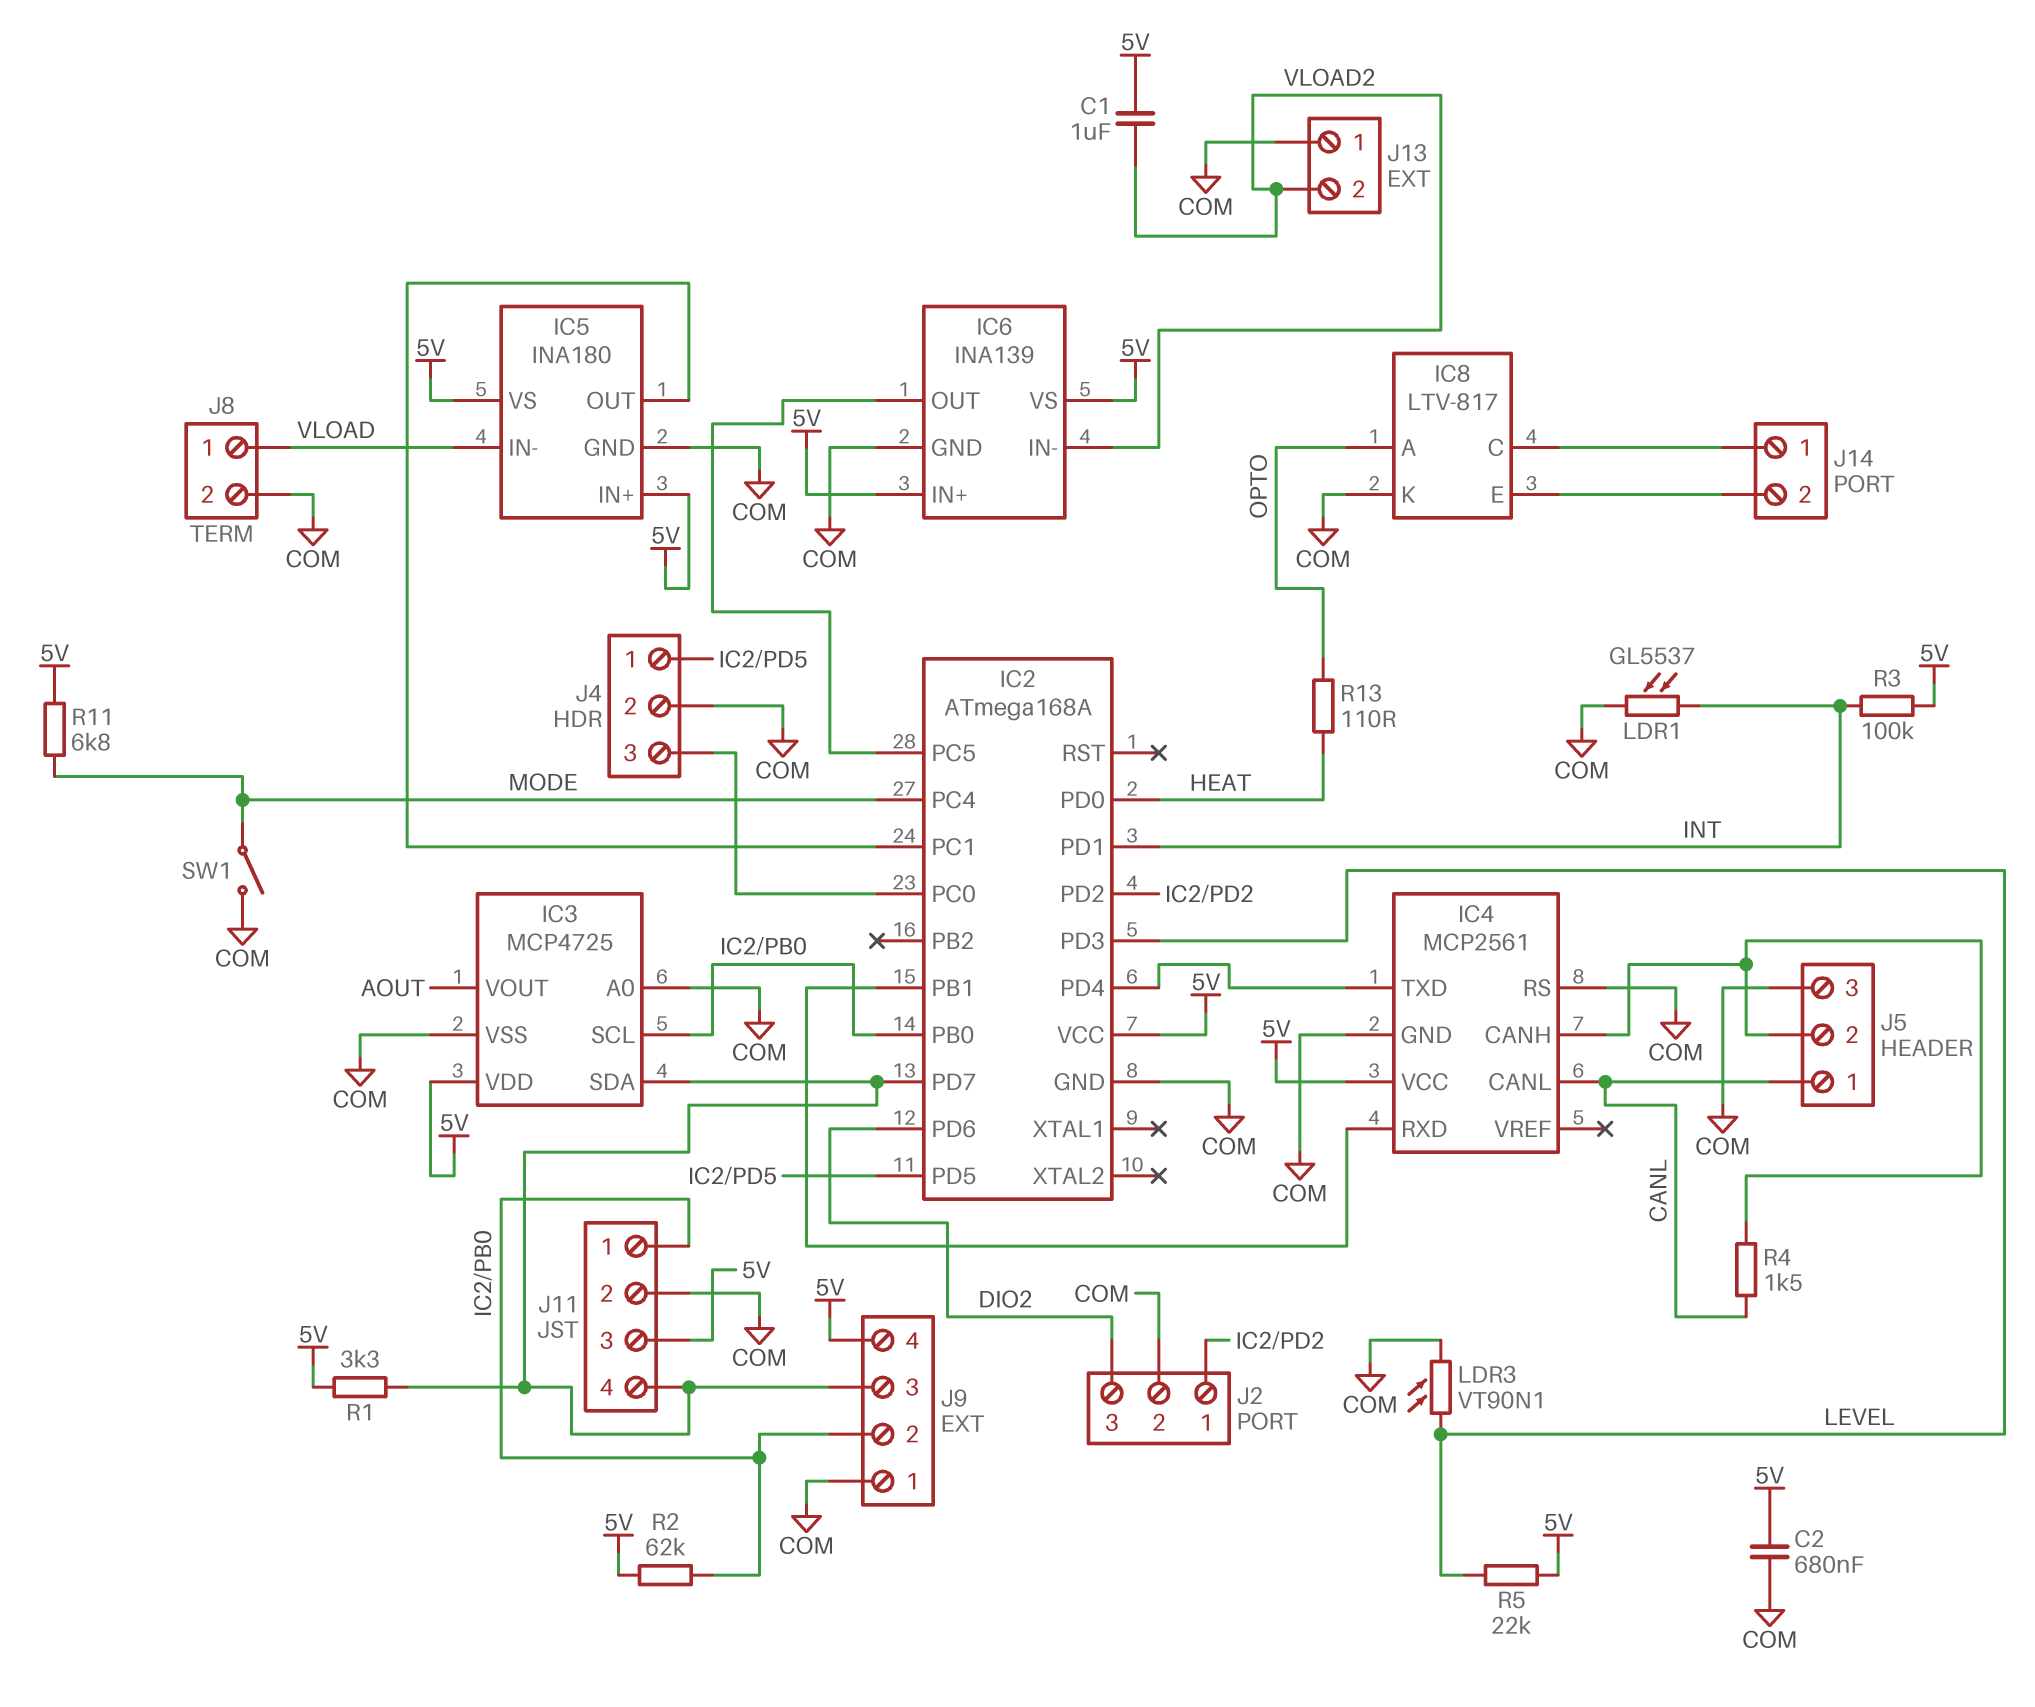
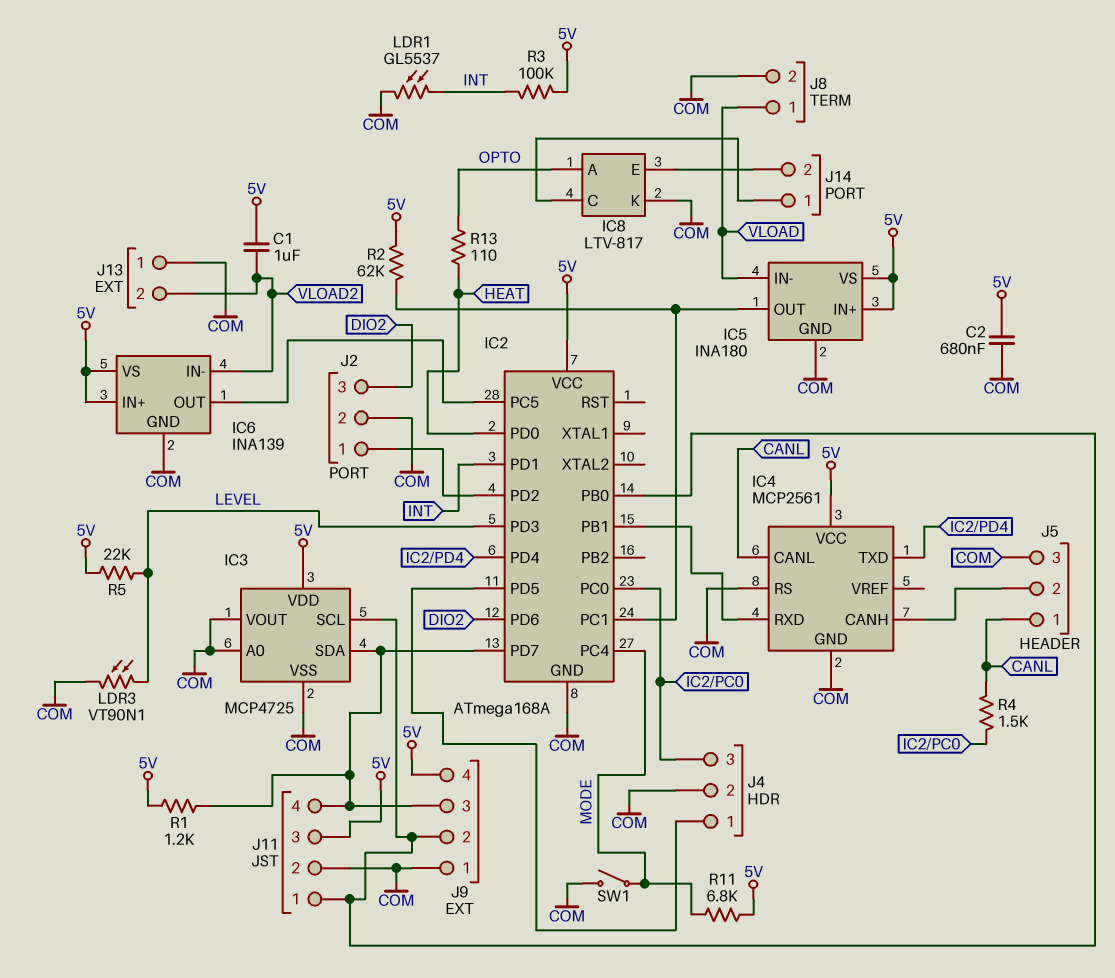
IC3 pin VOUT: AOUT -> COM
R1: 3.3k (5V, IC2/PD7) -> 1.2k (5V, IC2/PD7)
R2: 62k (5V, IC2/PB0) -> 62k (5V, IC2/PC1)
R4: 1.5k (CANL, IC4/CANH) -> 1.5k (CANL, IC2/PC0)

